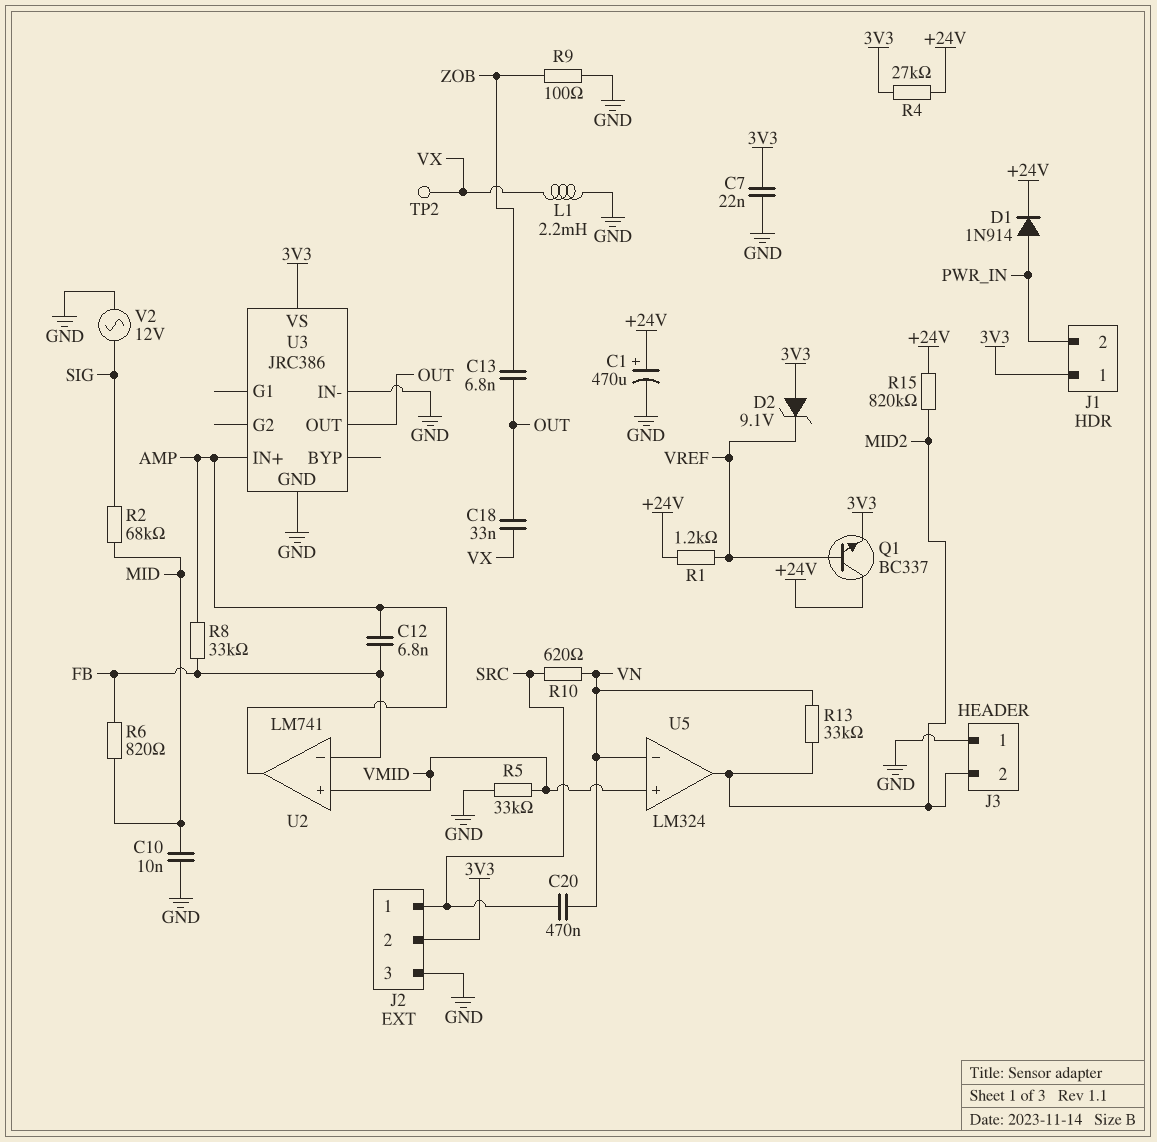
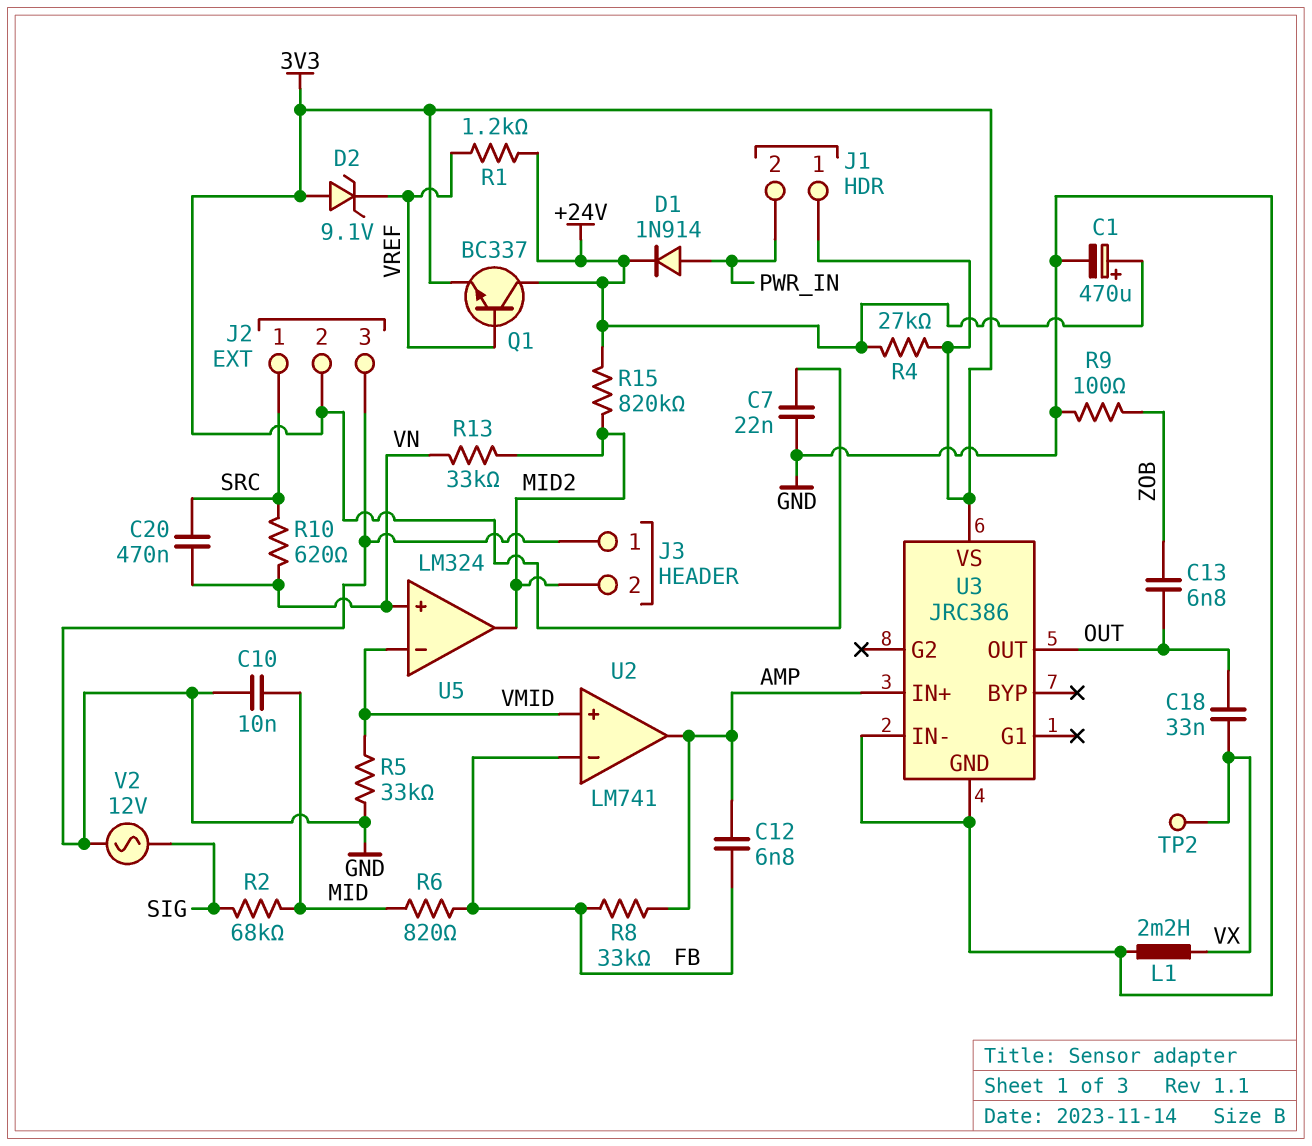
U5 pin in+: VMID -> VN
U5 pin in-: VN -> VMID

